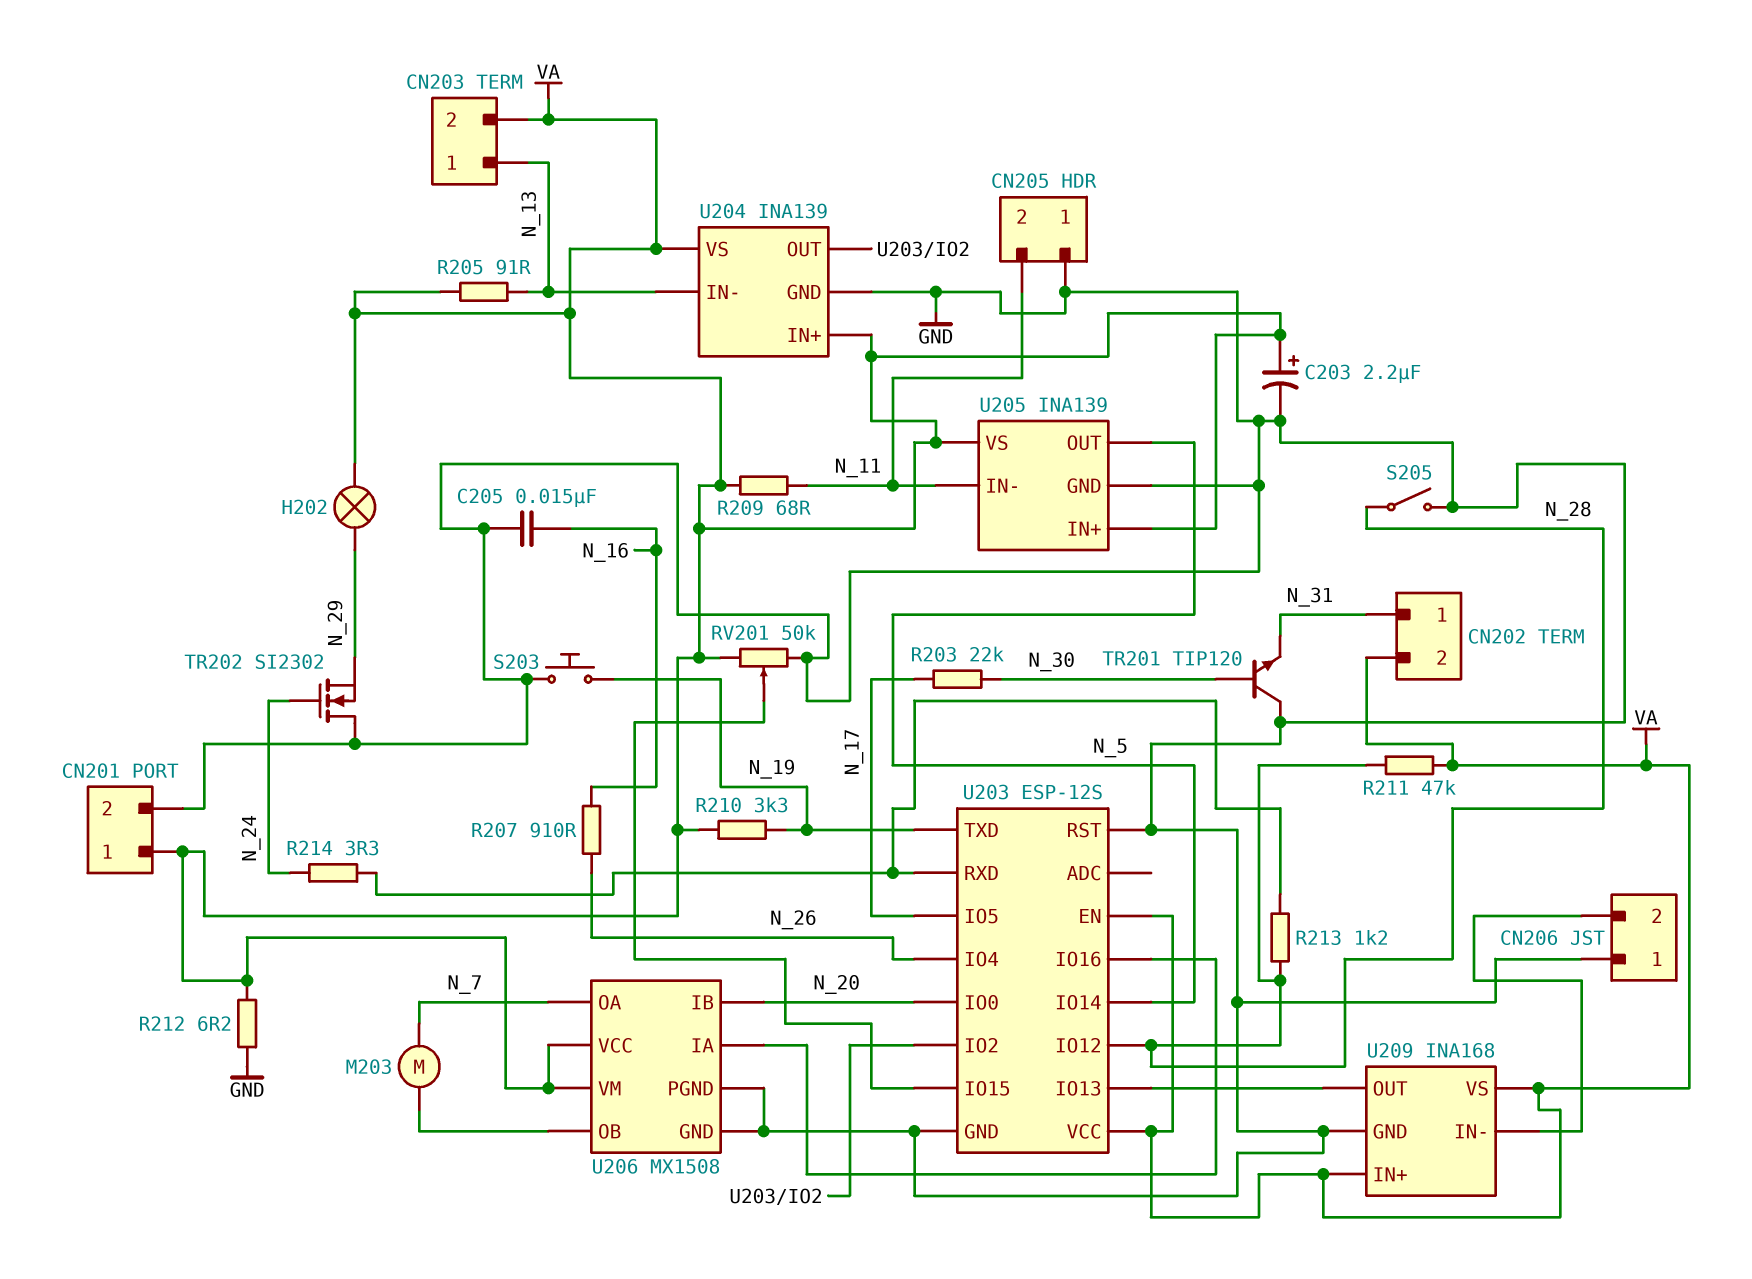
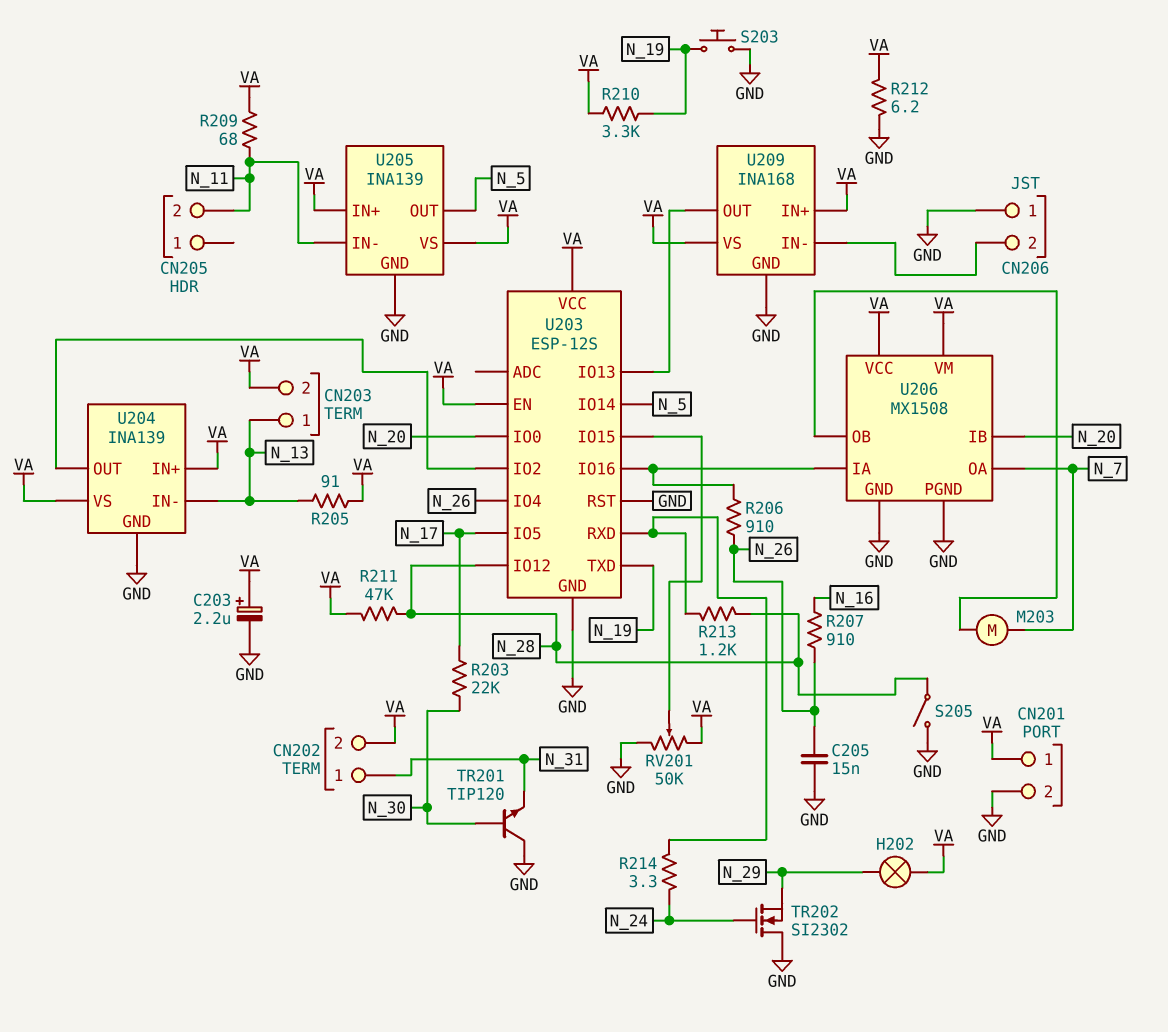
C205: 15nF (GND, N_16) -> 15nF (GND, N_26)
CN205 pin 1: GND -> none
R206: none -> 910 (N_26, U203/IO16)

